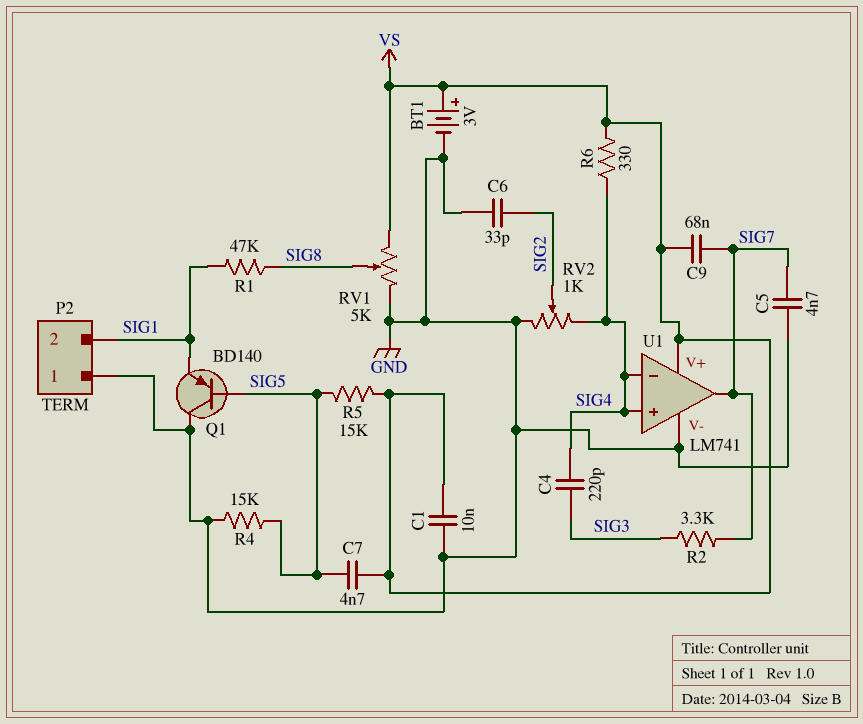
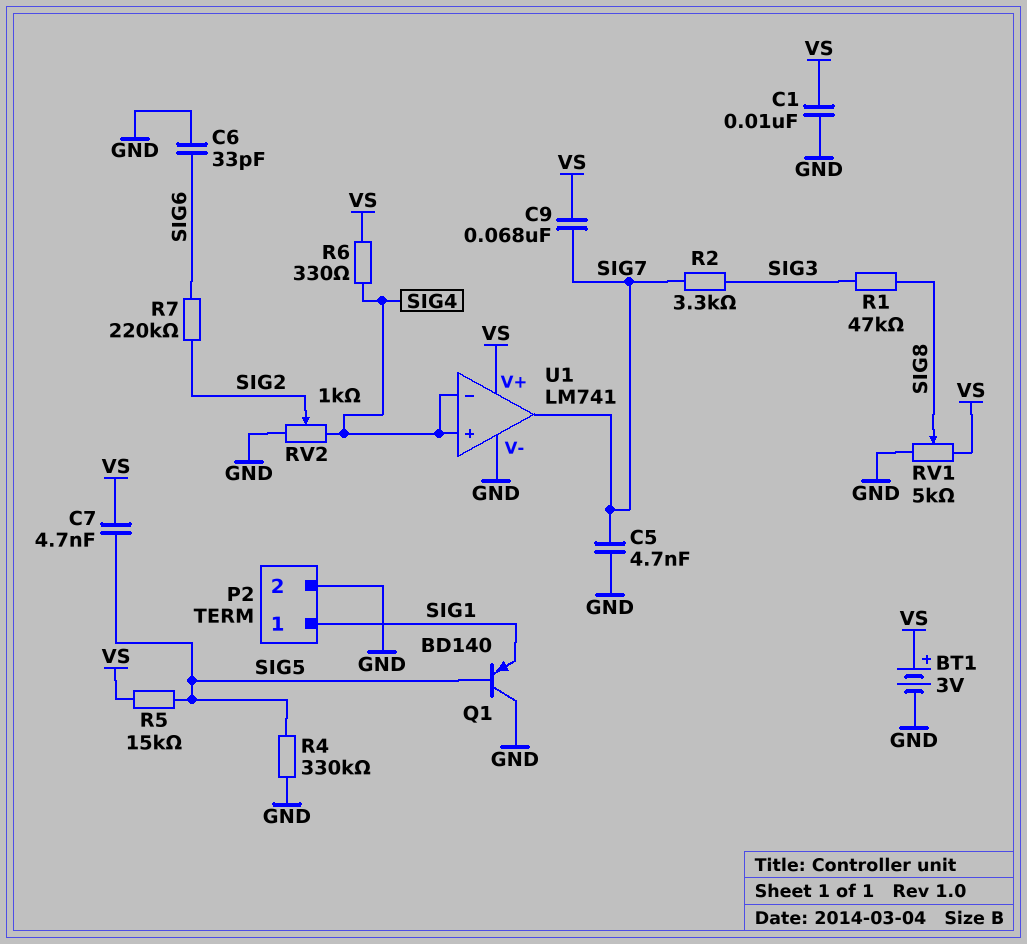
C4: 220pF (SIG3, SIG4) -> none
C6: 33pF (GND, SIG2) -> 33pF (GND, SIG6)
P2 pin 1: GND -> SIG1
P2 pin 2: SIG1 -> GND
R1: 47k (SIG1, SIG8) -> 47k (SIG3, SIG8)
R4: 15k (GND, SIG5) -> 330k (GND, SIG5)
R7: none -> 220k (SIG2, SIG6)

